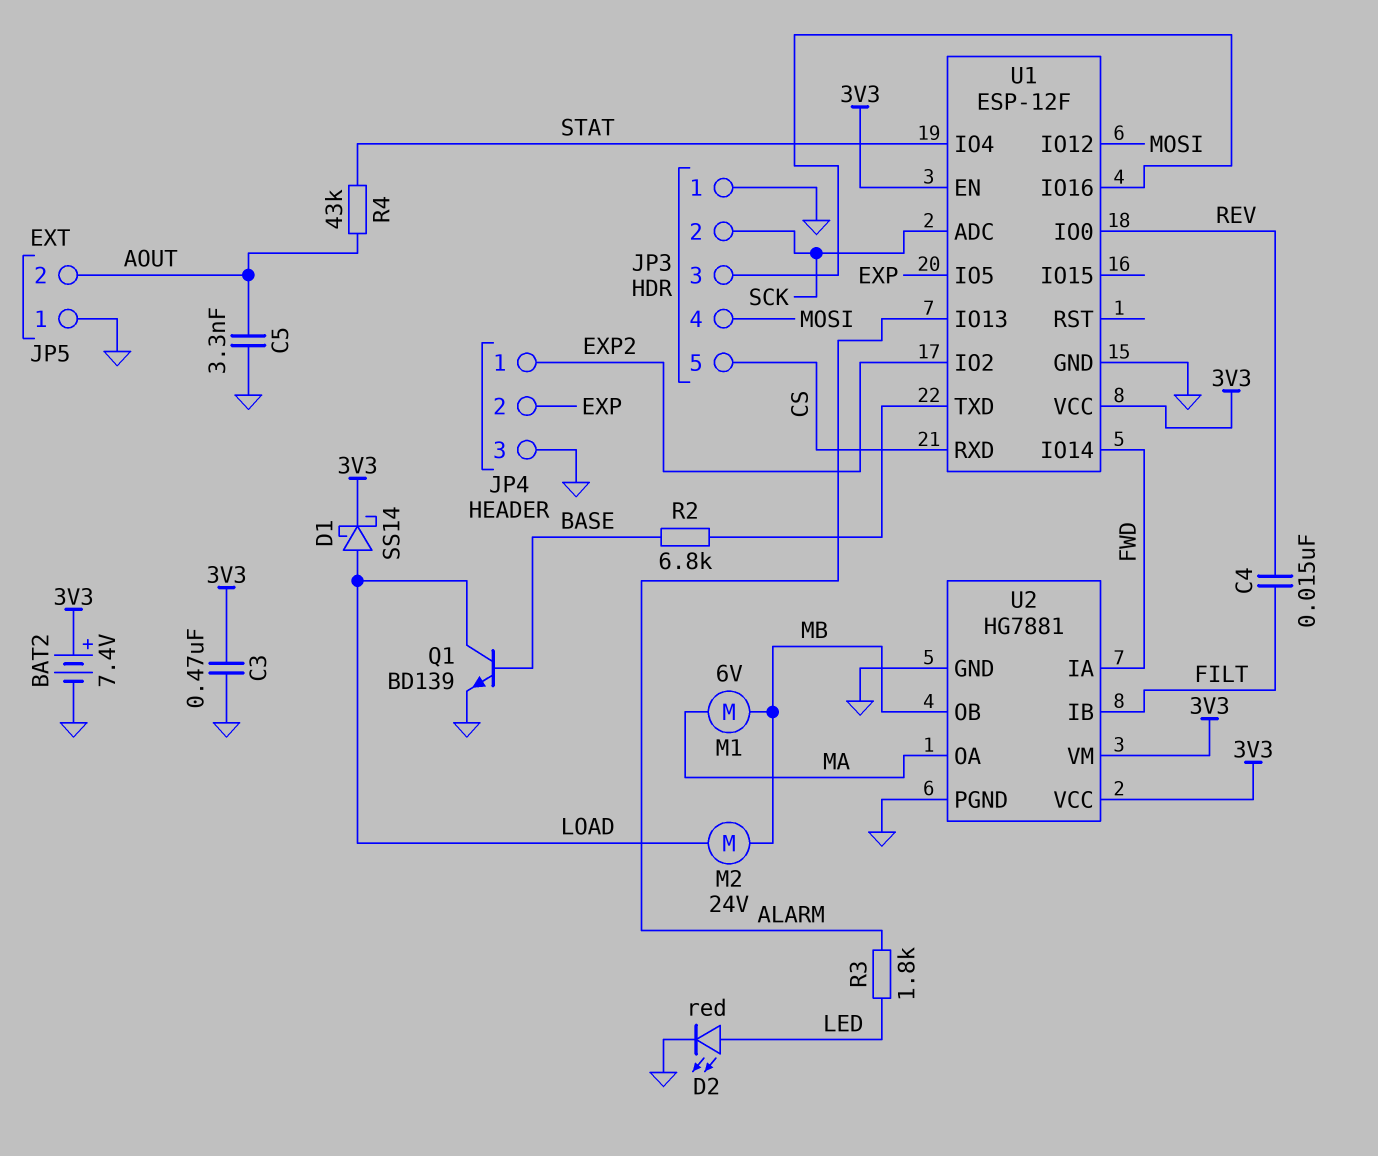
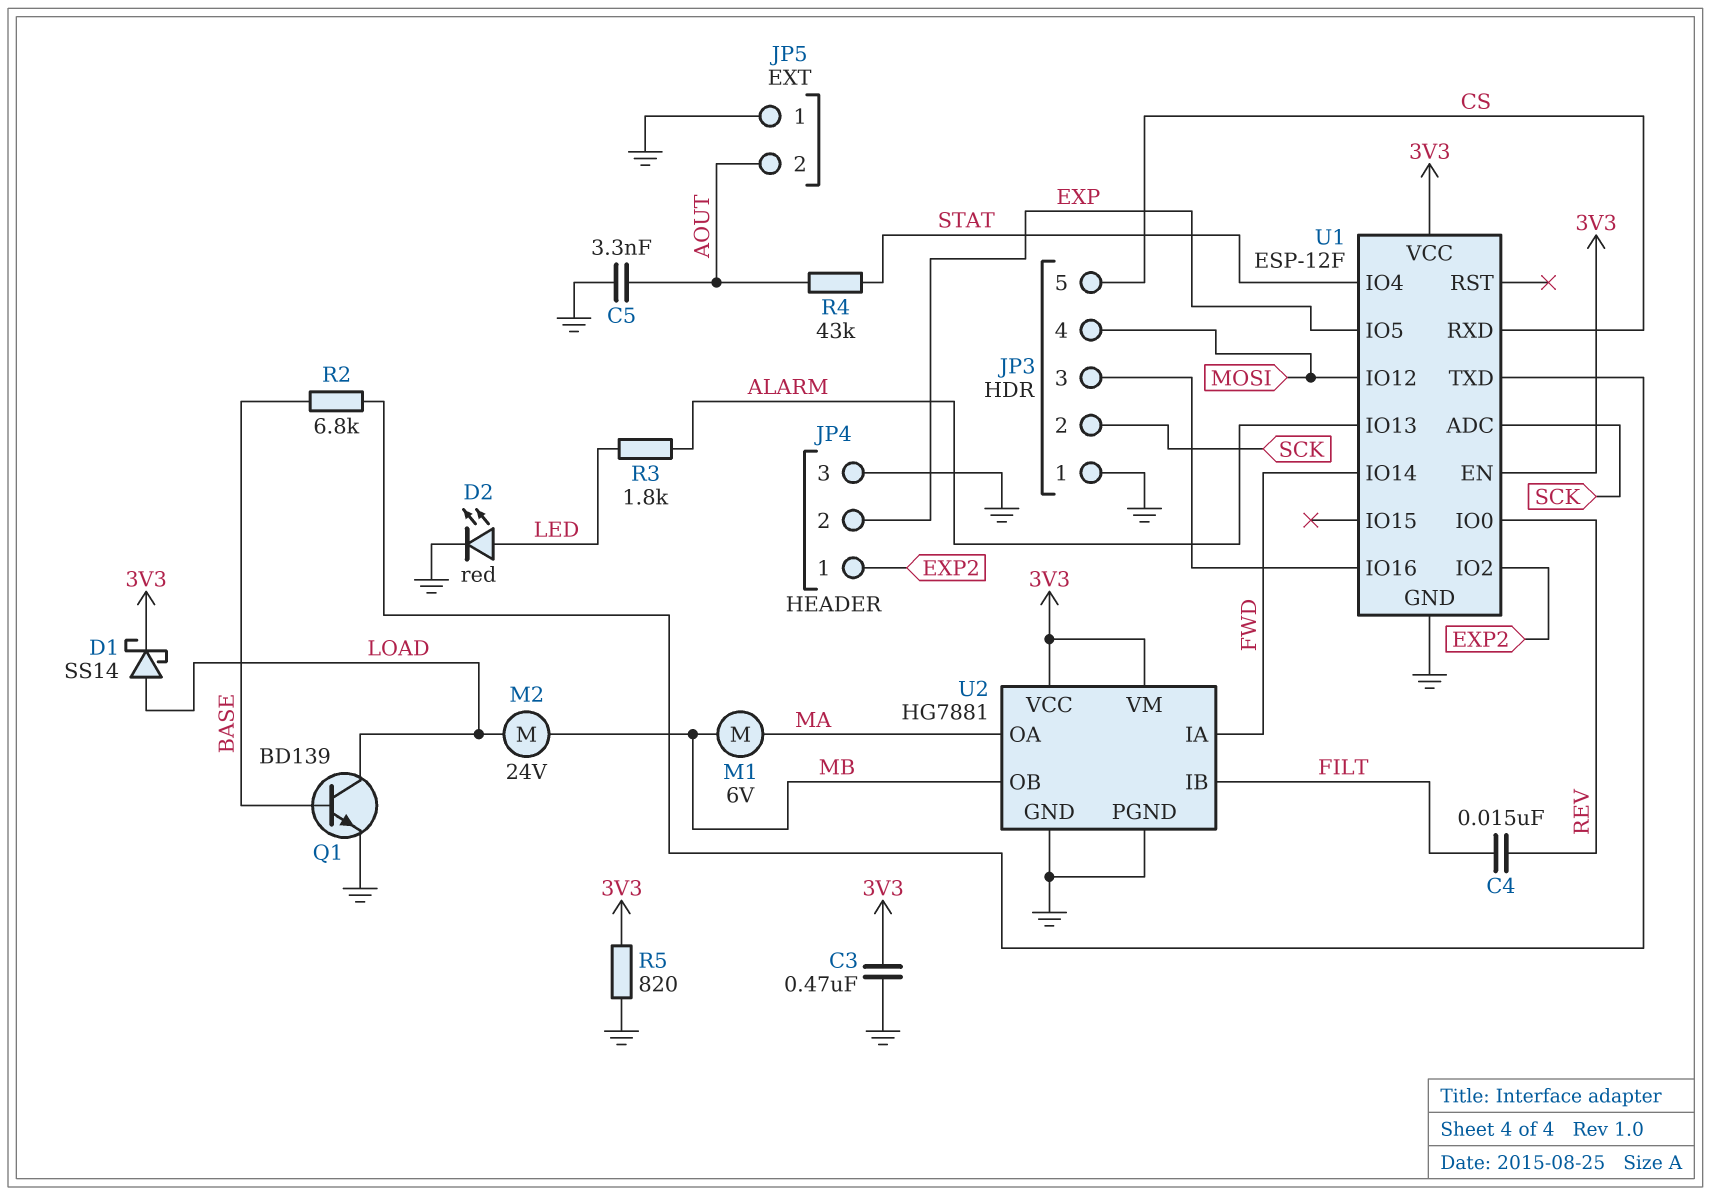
BAT2: 7.4V (plus 3V3, minus GND) -> none
R5: none -> 820 (3V3, GND)

